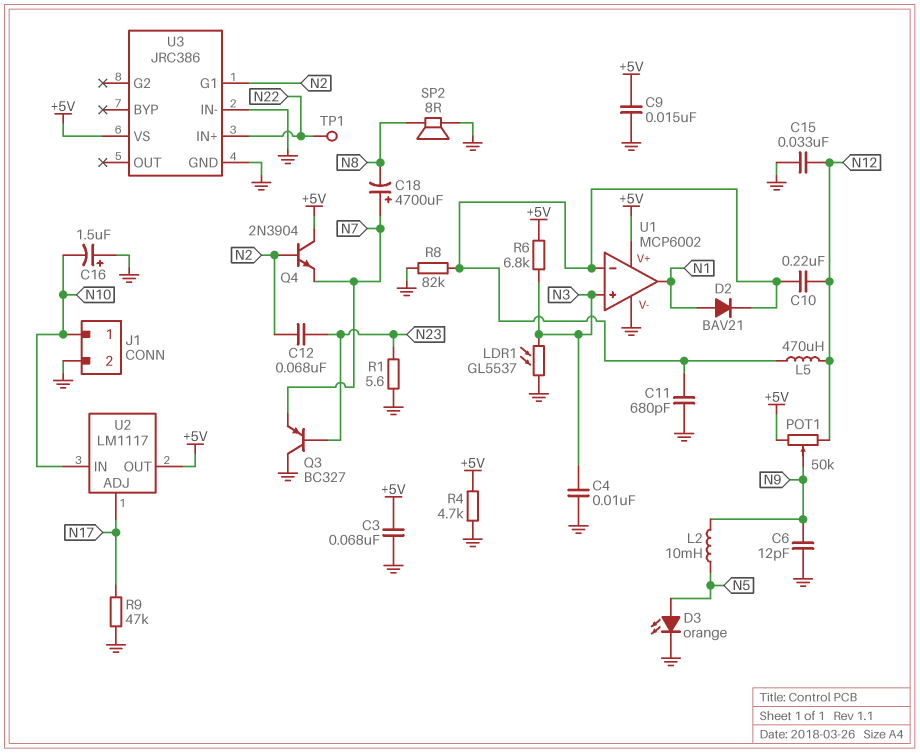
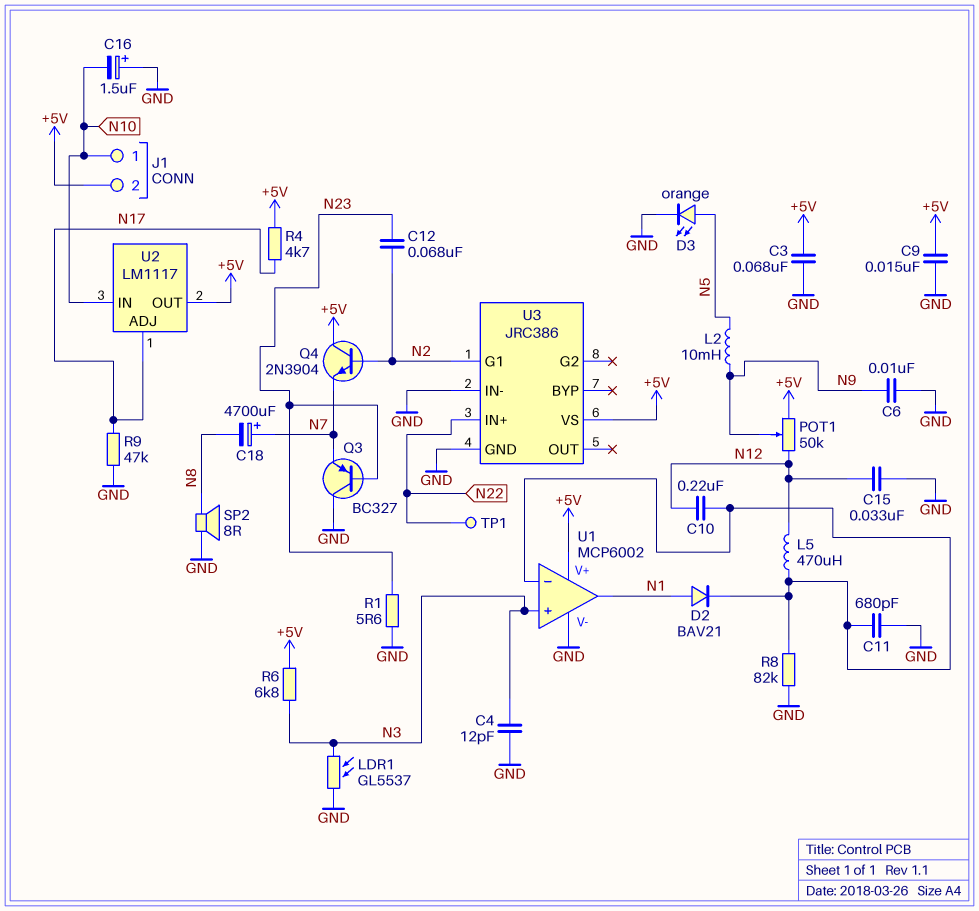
C4: 10nF (GND, N3) -> 12pF (GND, N3)
C6: 12pF (GND, N9) -> 10nF (GND, N9)
J1 pin 2: GND -> +5V
R4: 4.7k (+5V, GND) -> 4.7k (+5V, N17)

